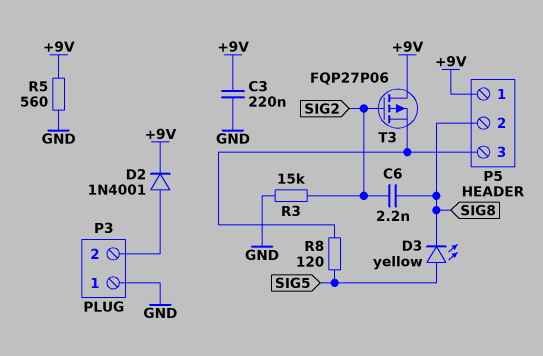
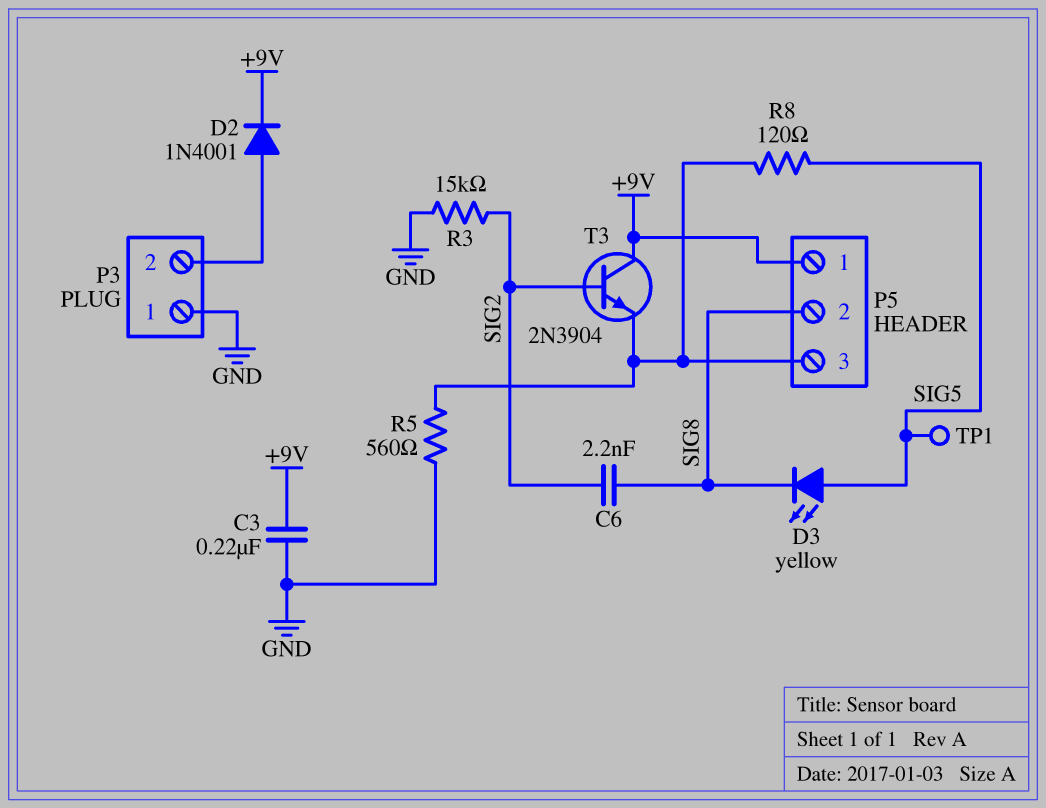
R5: 560 (+9V, GND) -> 560 (GND, P5/3)
T3: PMOS FQP27P06 (G SIG2, D +9V, S P5/3) -> NPN 2N3904 (B SIG2, C +9V, E P5/3)
TP1: none -> test point (SIG5)

